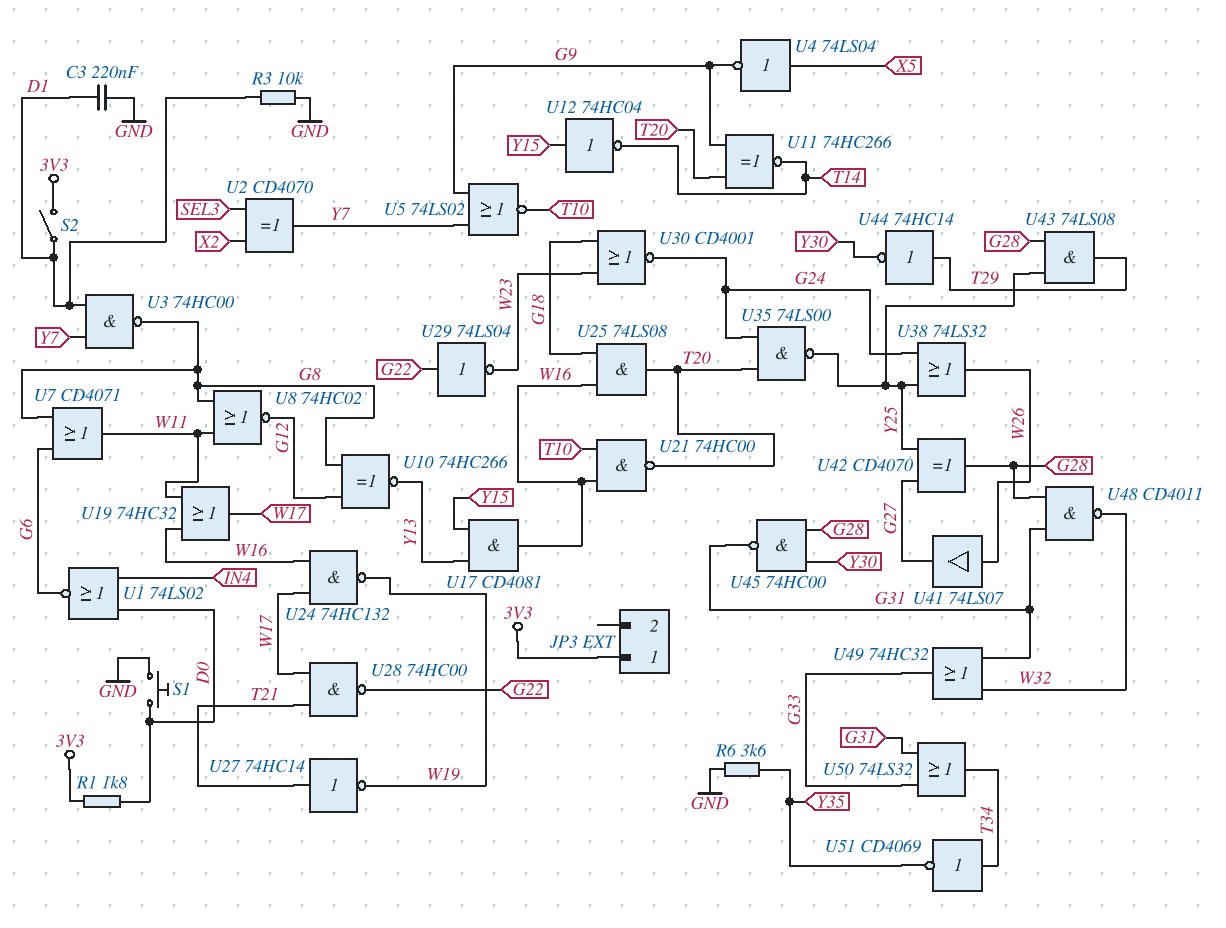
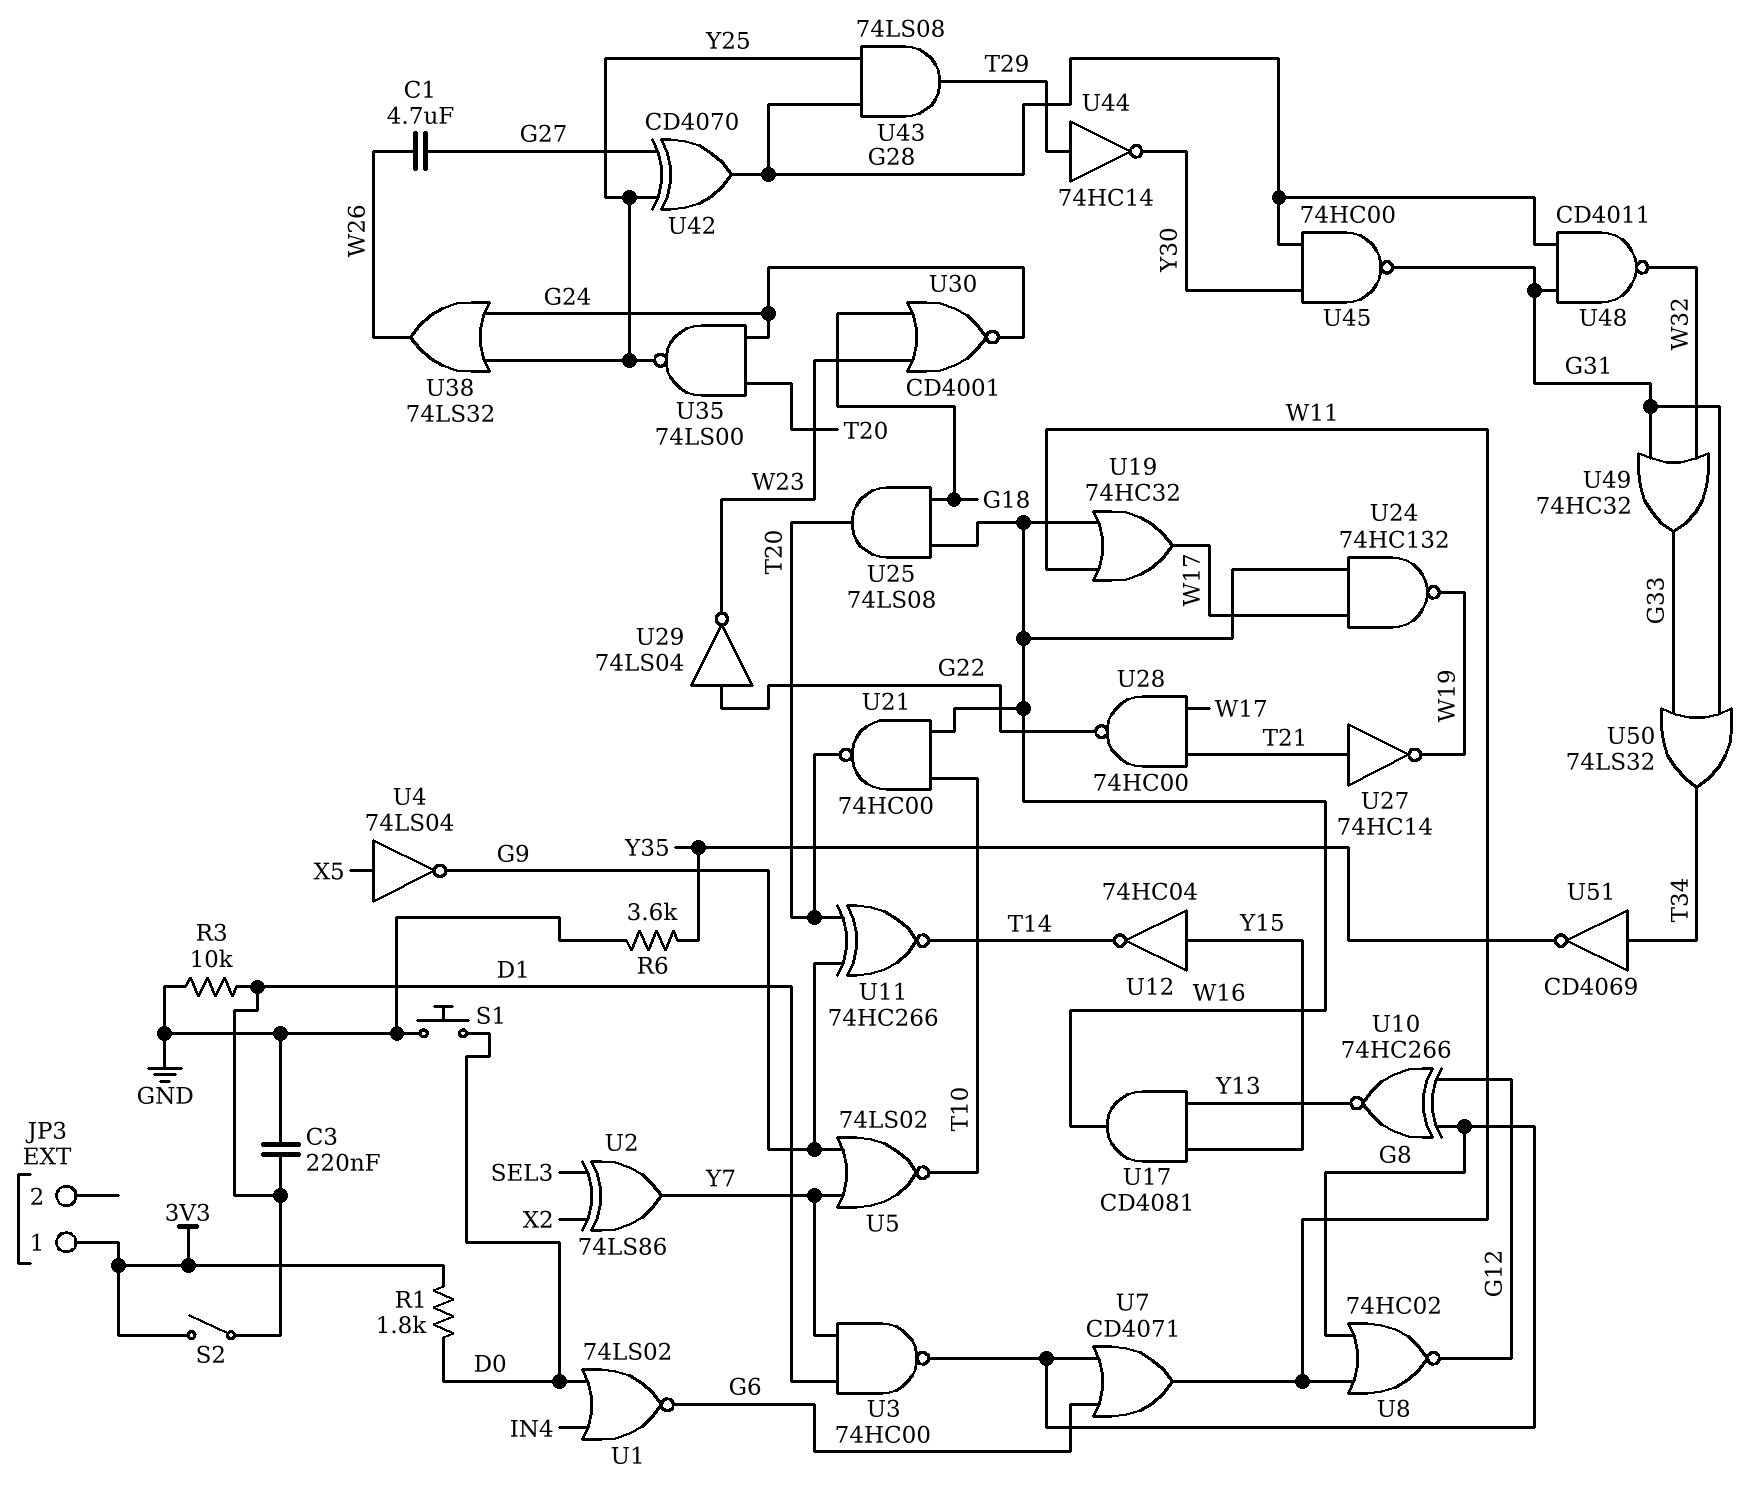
C1: none -> 4.7uF (G27, W26)
U2: XOR CD4070 (in SEL3, in X2, out Y7) -> XOR 74LS86 (in SEL3, in X2, out Y7)
U41: buffer 74LS07 (in W26, out G27) -> none

